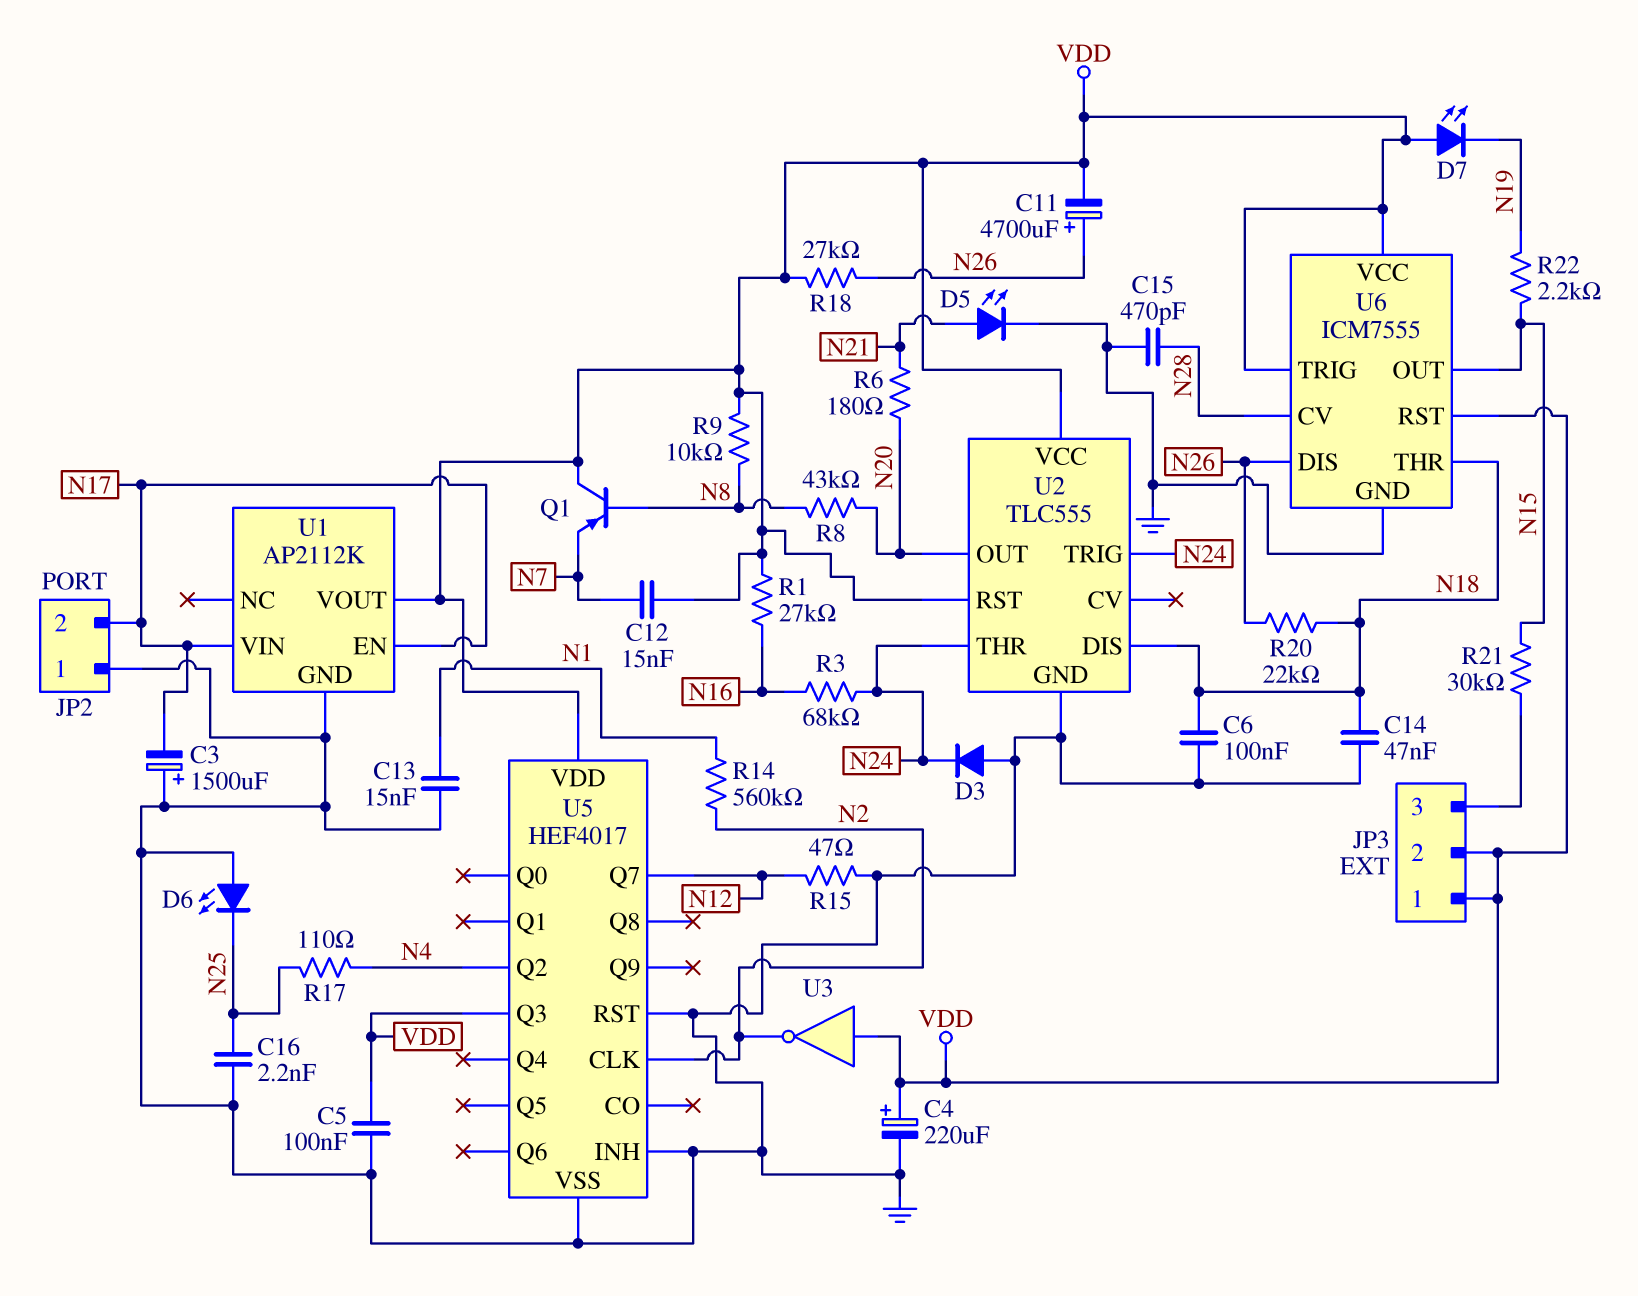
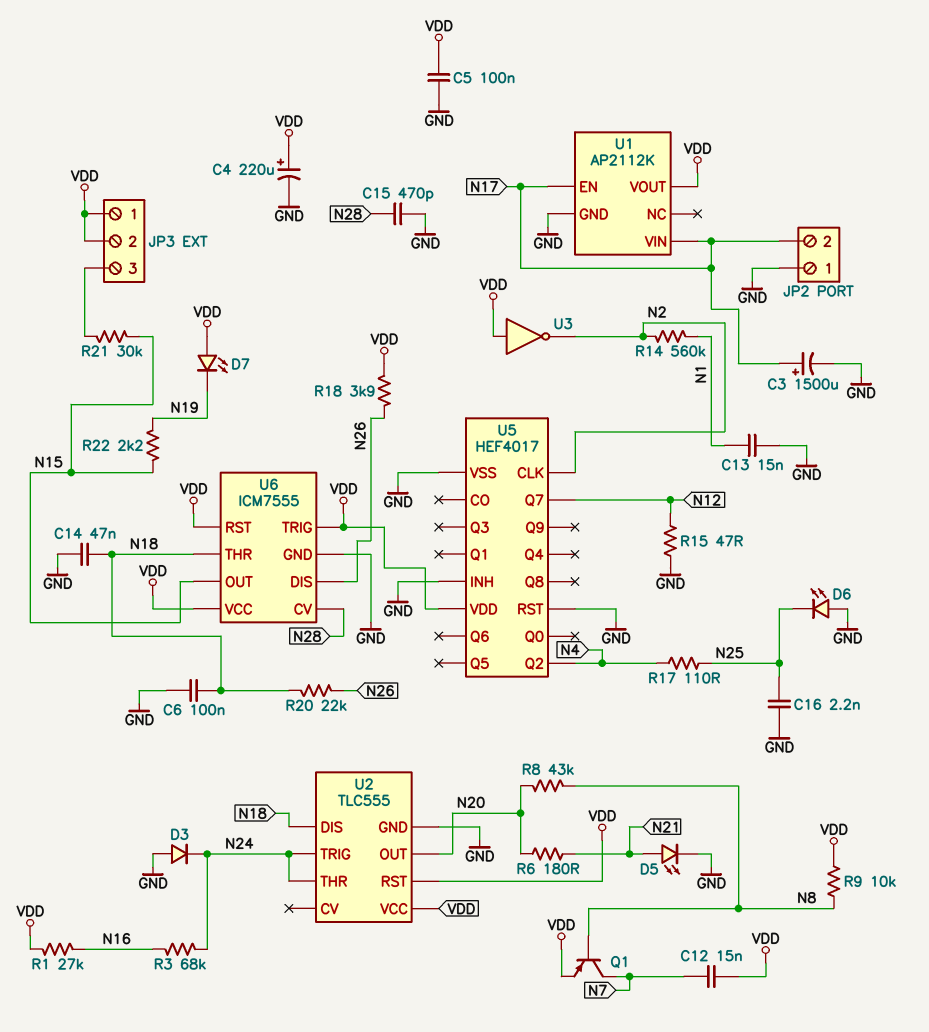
C3: 1500uF (plus GND, minus N17) -> 1500uF (plus N17, minus GND)
C11: 4700uF (plus N26, minus VDD) -> none
Q1: PNP (B N8, C VDD, E N7) -> PNP (B N8, C N7, E VDD)
R18: 27k (N26, VDD) -> 3.9k (N26, VDD)
U5 pin Q3: VDD -> none

